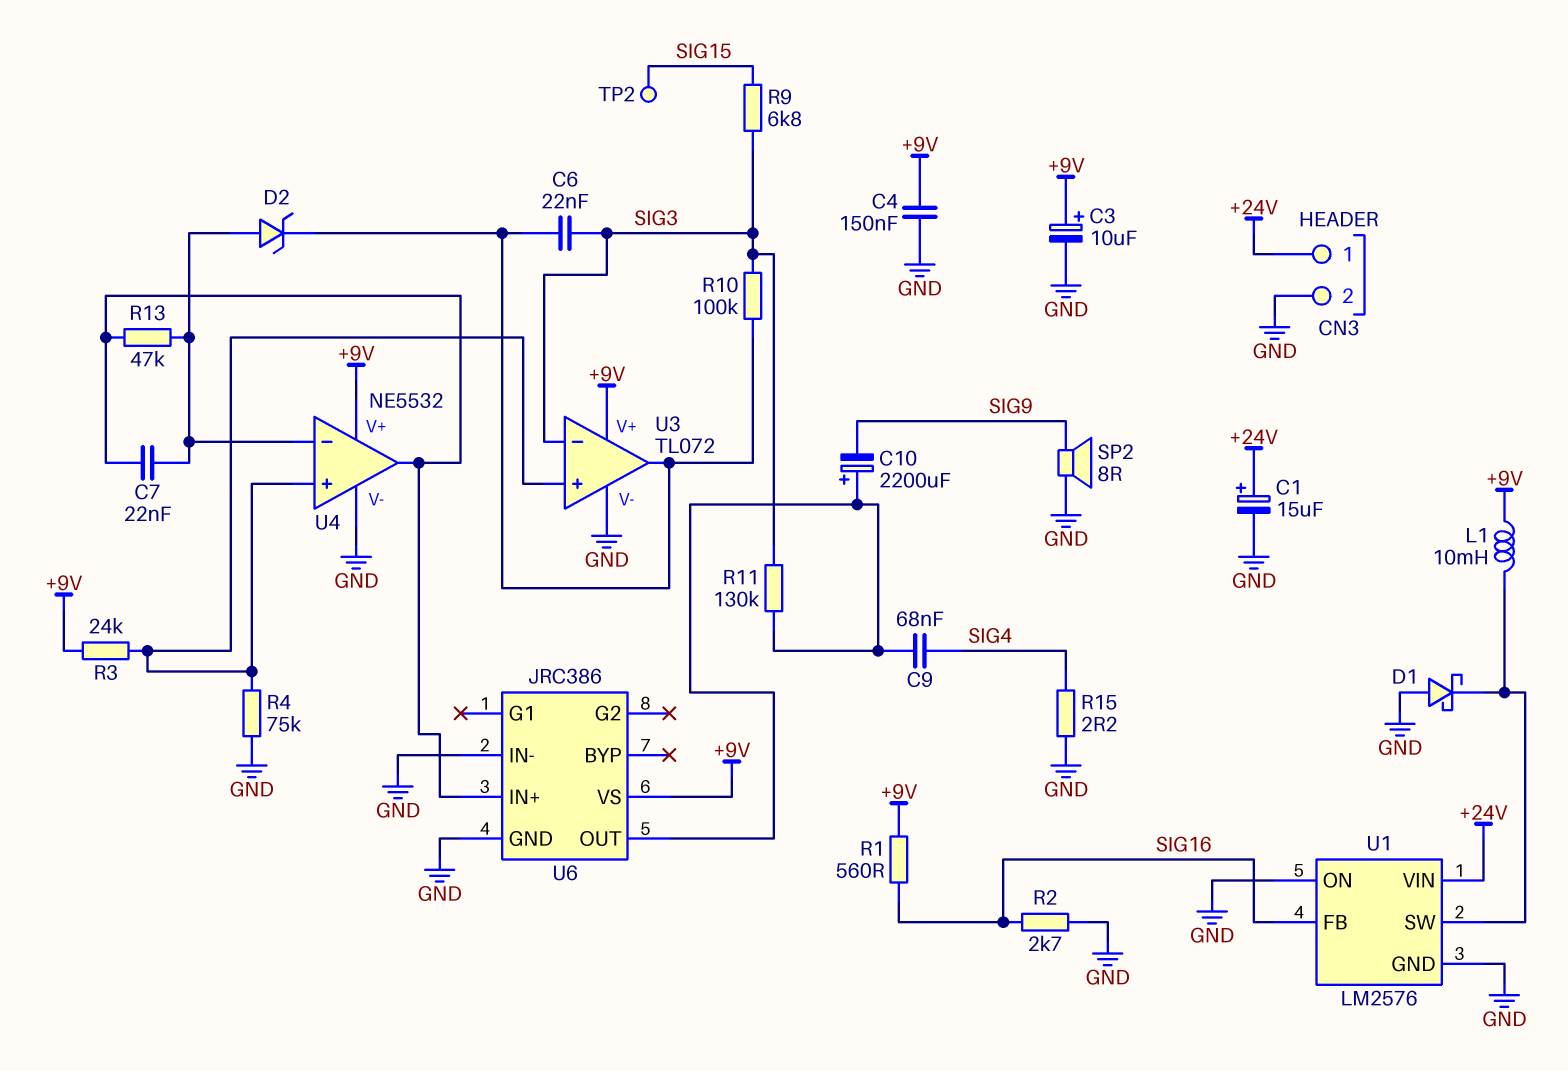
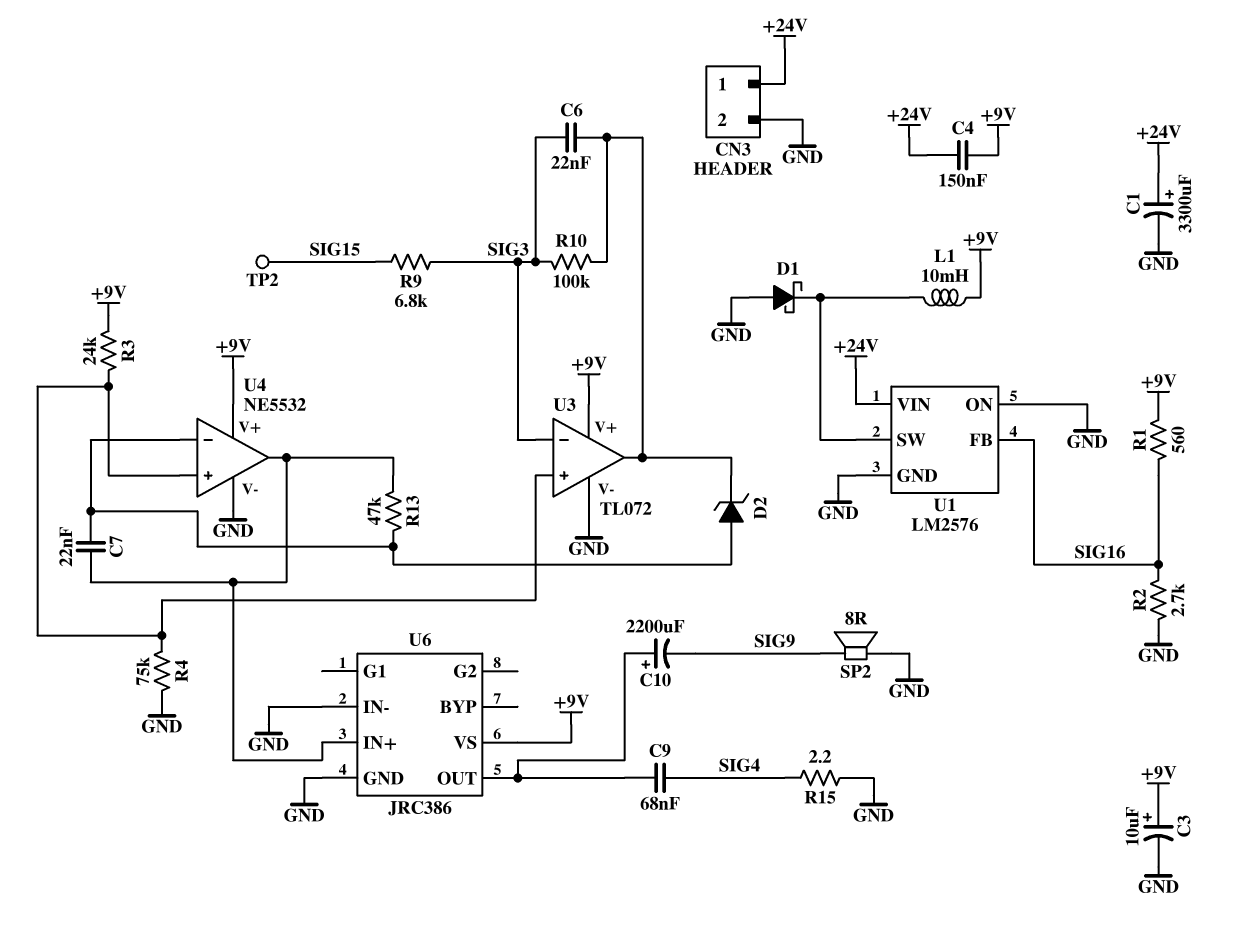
C1: 15uF (plus +24V, minus GND) -> 3300uF (plus +24V, minus GND)
C4: 150nF (+9V, GND) -> 150nF (+9V, +24V)
R11: 130k (SIG3, U6/OUT) -> none

